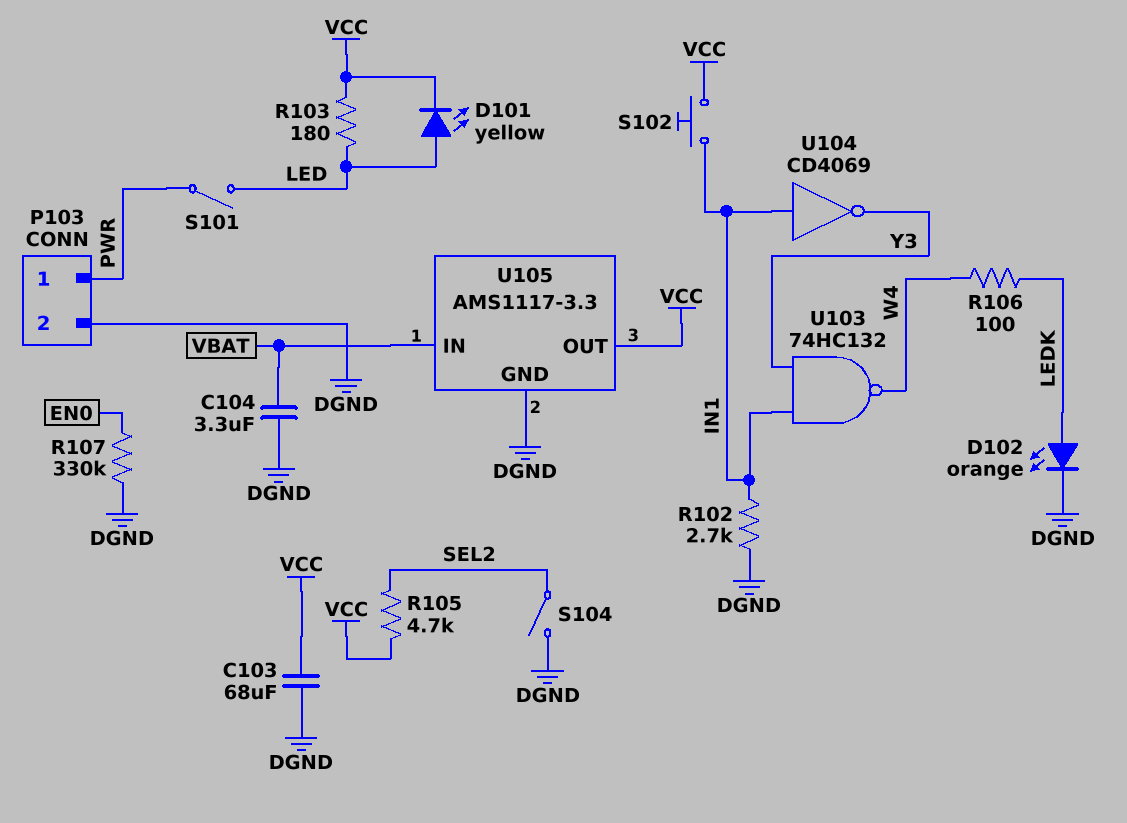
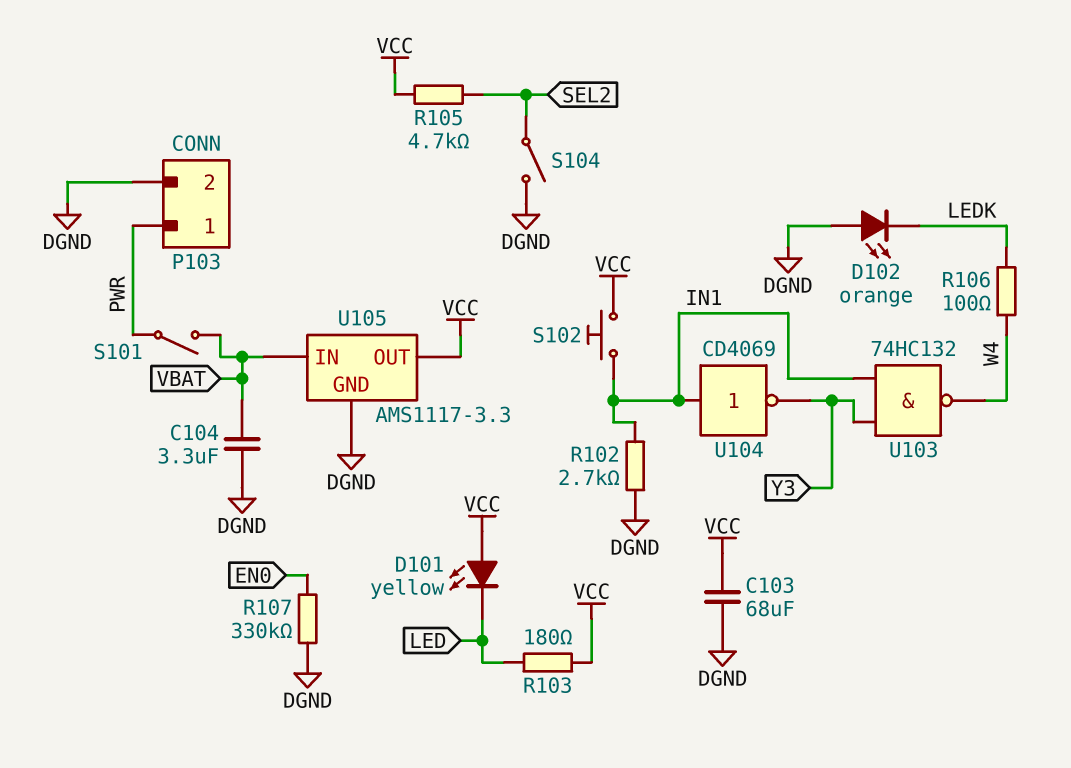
D101: LED yellow (A LED, K VCC) -> LED yellow (A VCC, K LED)
D102: LED orange (A LEDK, K DGND) -> LED orange (A DGND, K LEDK)
S101: switch (LED, PWR) -> switch (PWR, VBAT)

